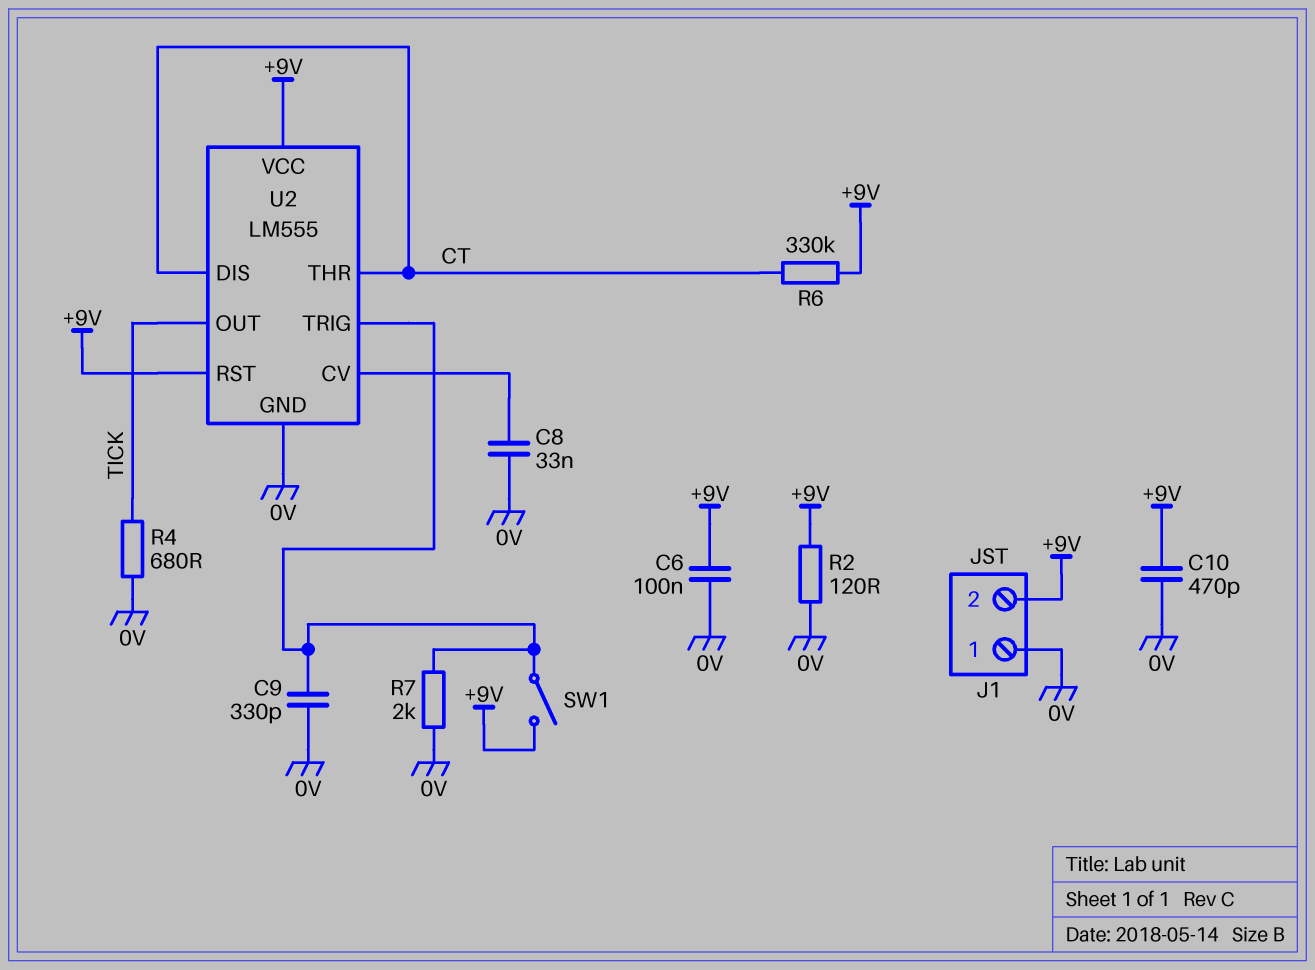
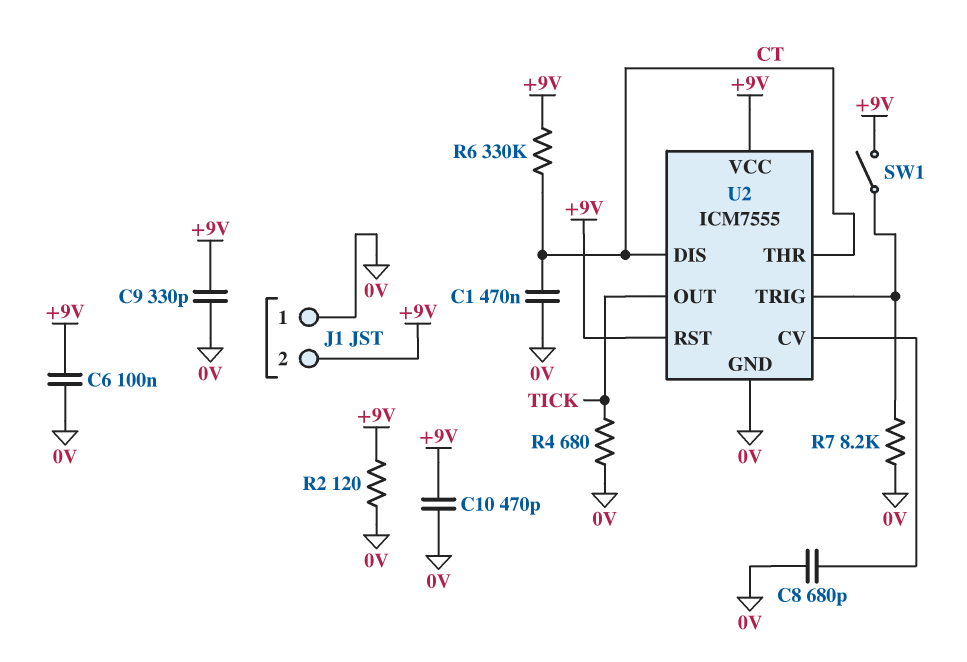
C1: none -> 470nF (0V, CT)
C8: 33nF (0V, U2/CV) -> 680pF (0V, U2/CV)
C9: 330pF (0V, U2/TRIG) -> 330pF (+9V, 0V)
R7: 2k (0V, U2/TRIG) -> 8.2k (0V, U2/TRIG)
U2: LM555 -> ICM7555

